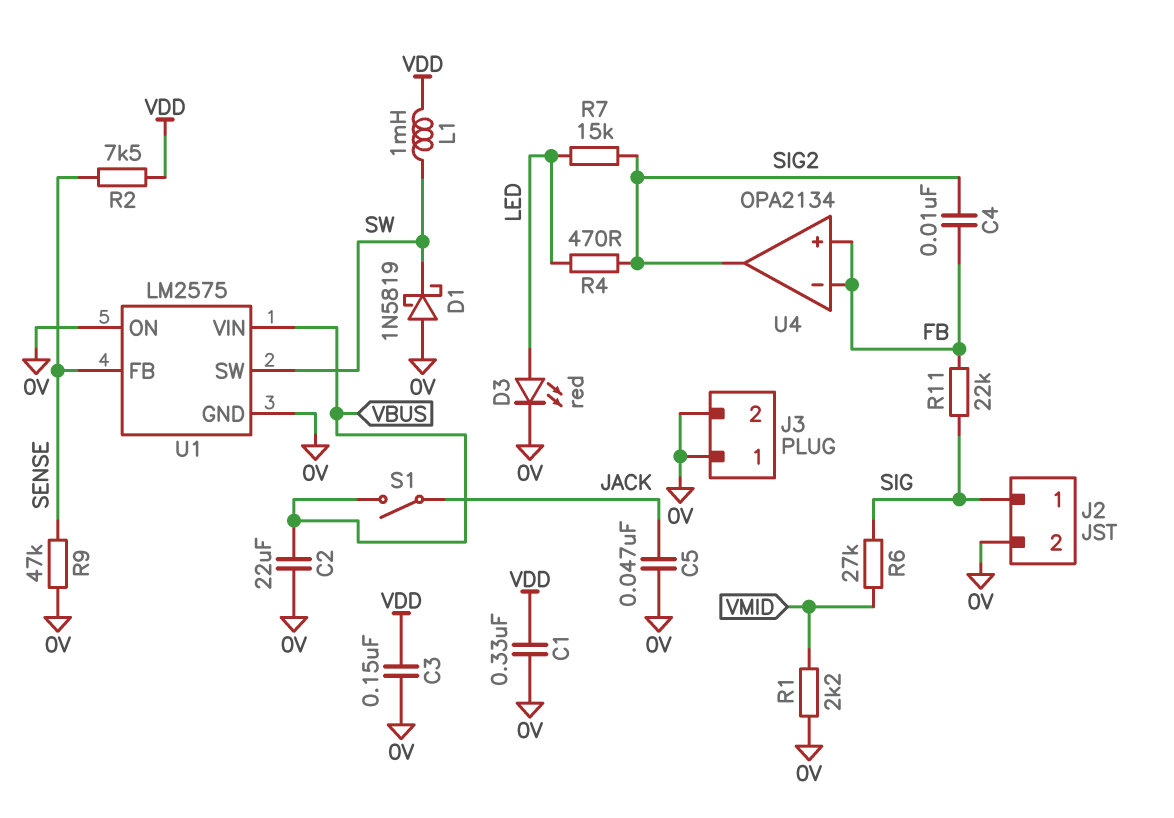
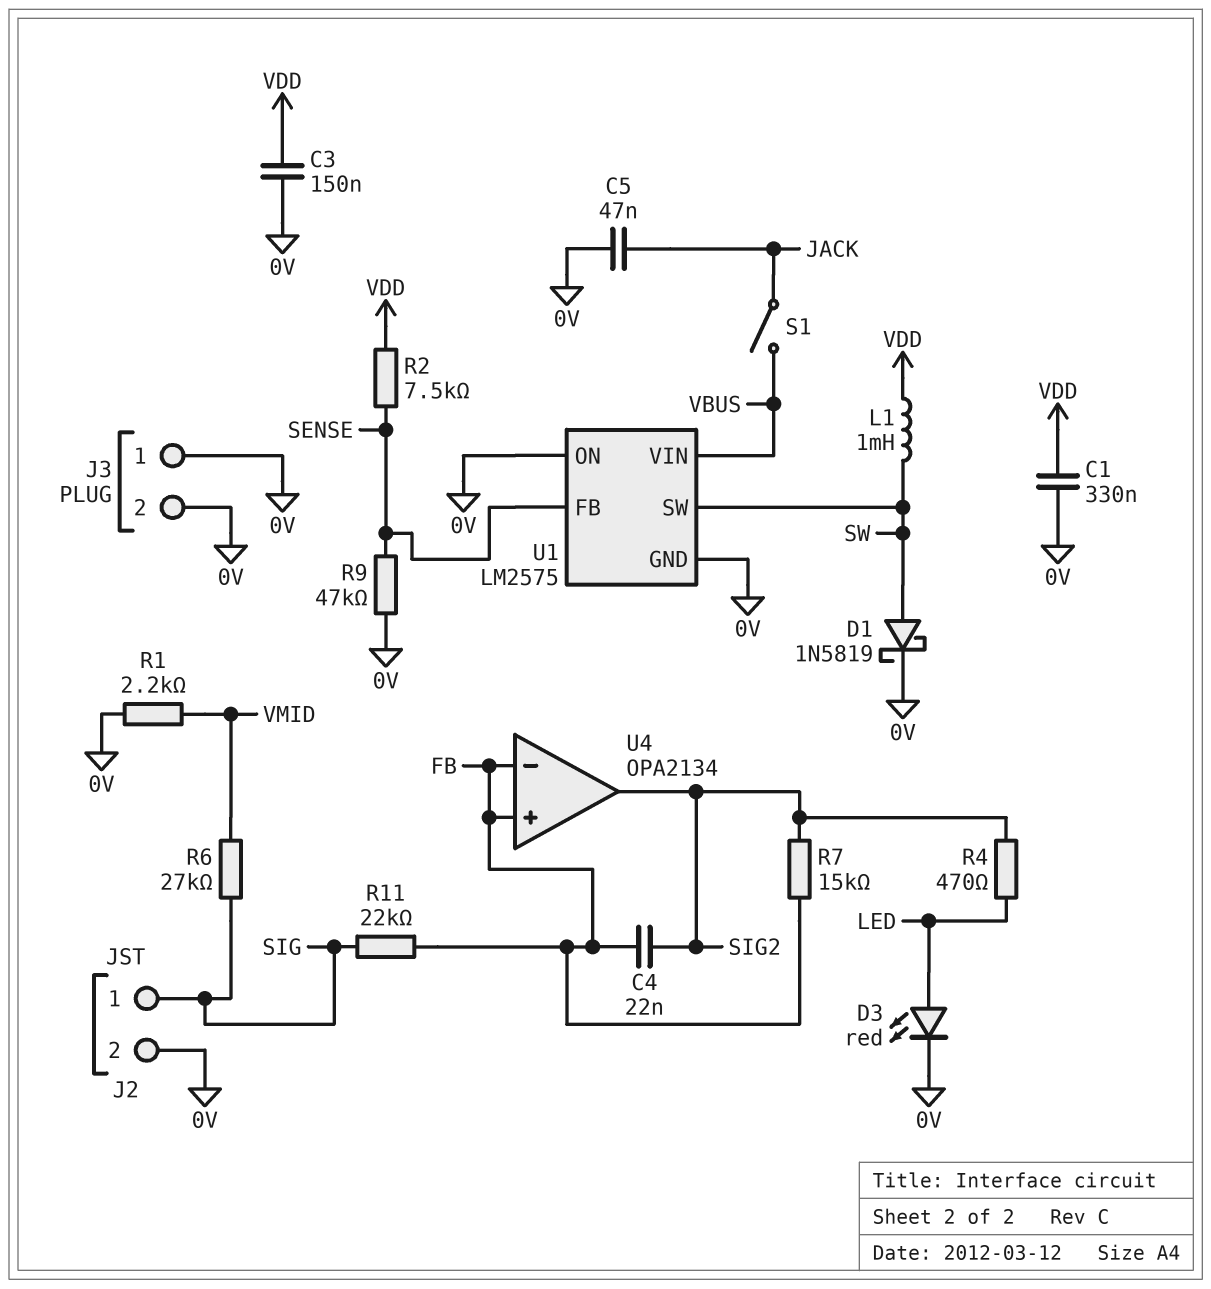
C2: 22uF (0V, VBUS) -> none
C4: 10nF (FB, SIG2) -> 22nF (FB, SIG2)
D1: schottky 1N5819 (A 0V, K SW) -> schottky 1N5819 (A SW, K 0V)
R7: 15k (LED, SIG2) -> 15k (FB, SIG2)

